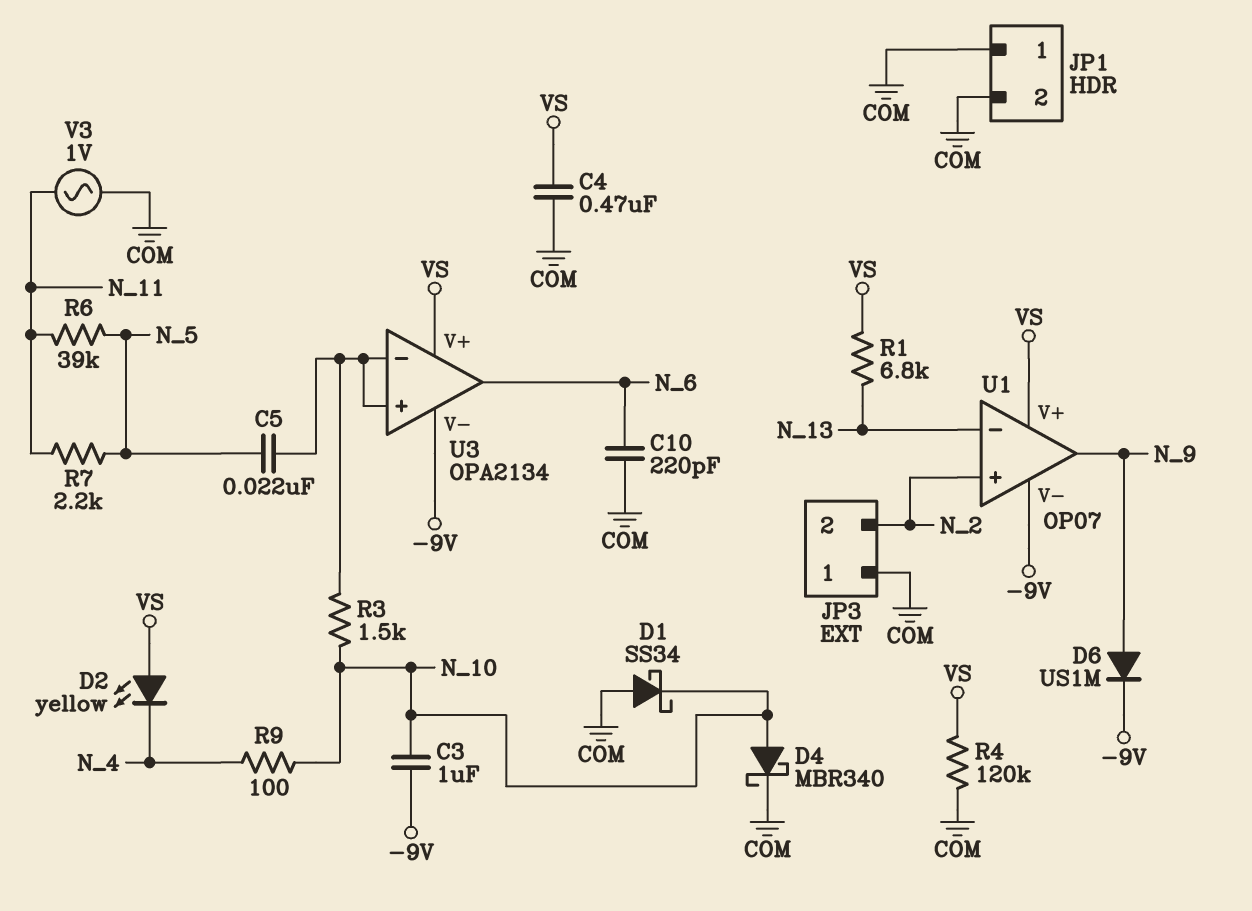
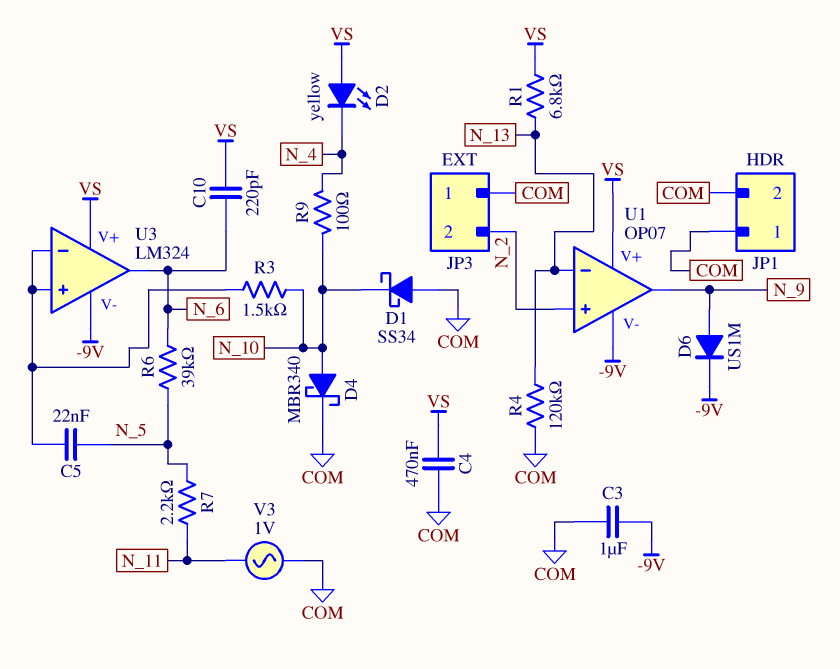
C3: 1uF (-9V, N_10) -> 1uF (-9V, COM)
C10: 220pF (COM, N_6) -> 220pF (N_6, VS)
R4: 120k (COM, VS) -> 120k (COM, N_13)
R6: 39k (N_5, N_11) -> 39k (N_5, N_6)
U3: OPA2134 -> LM324

